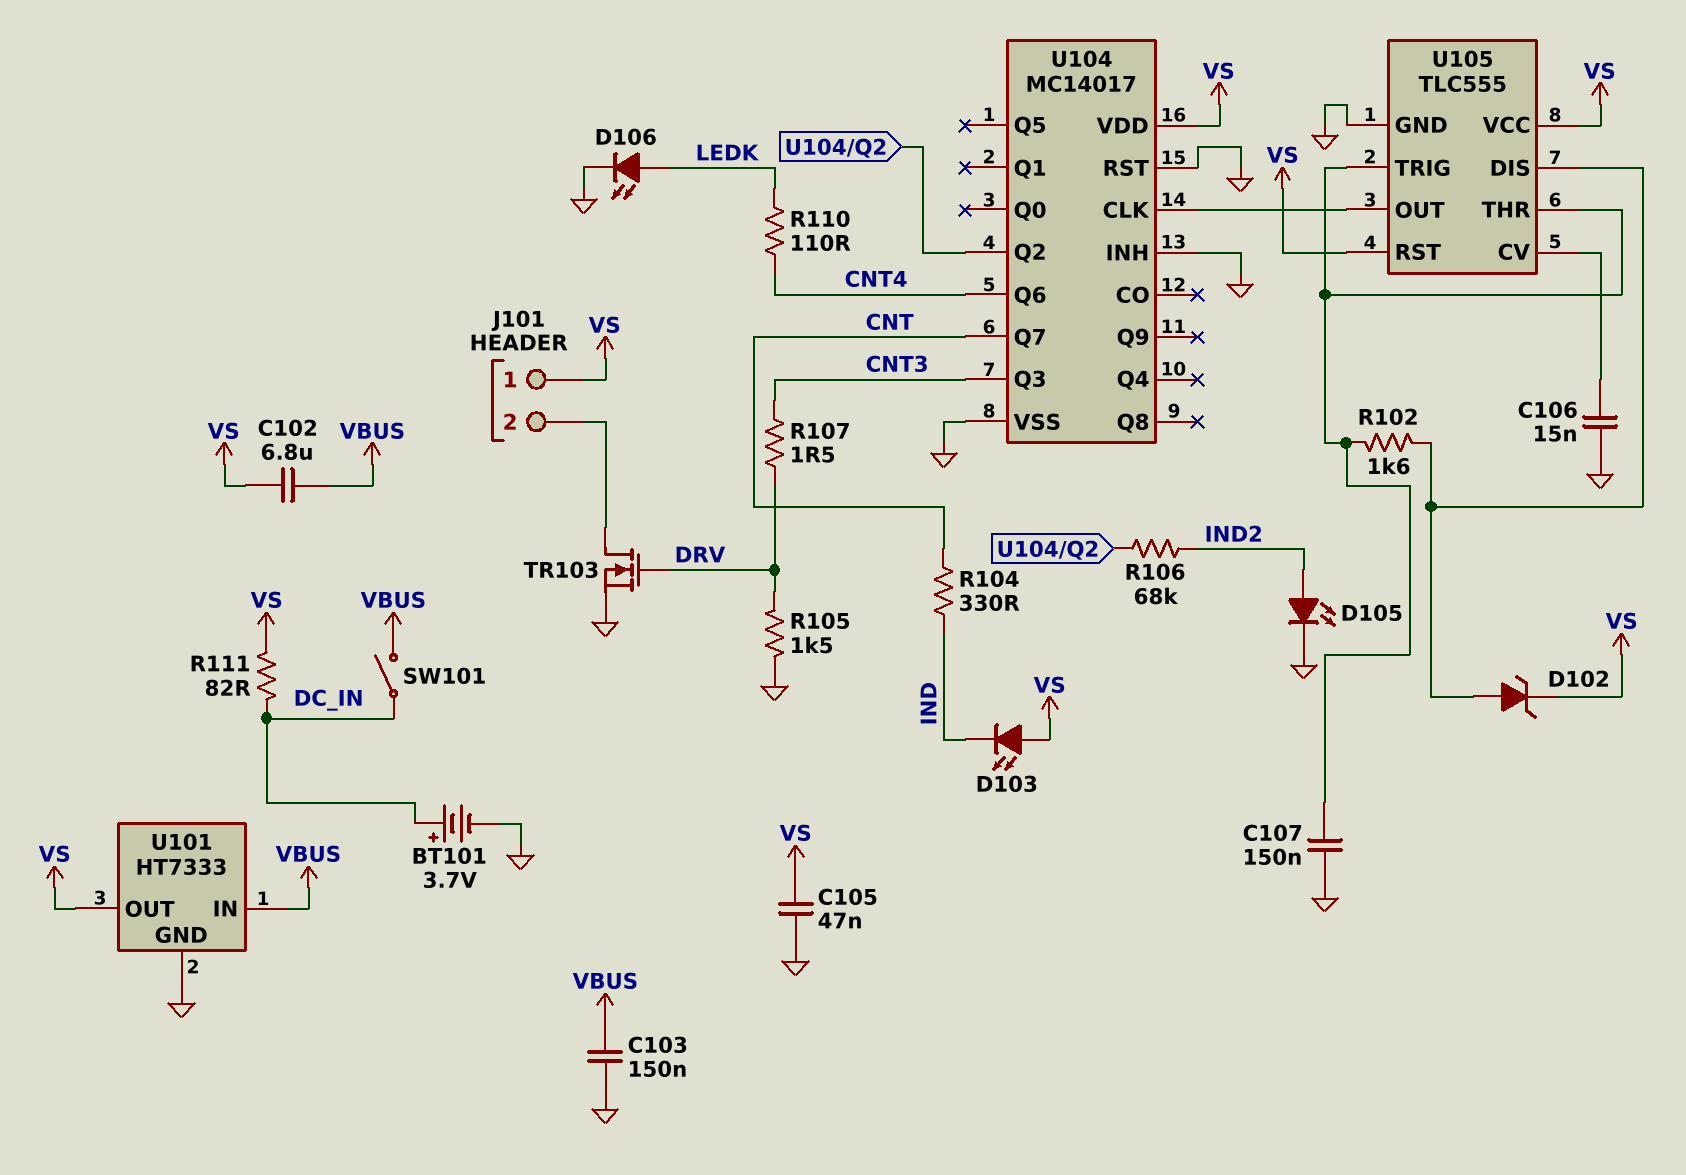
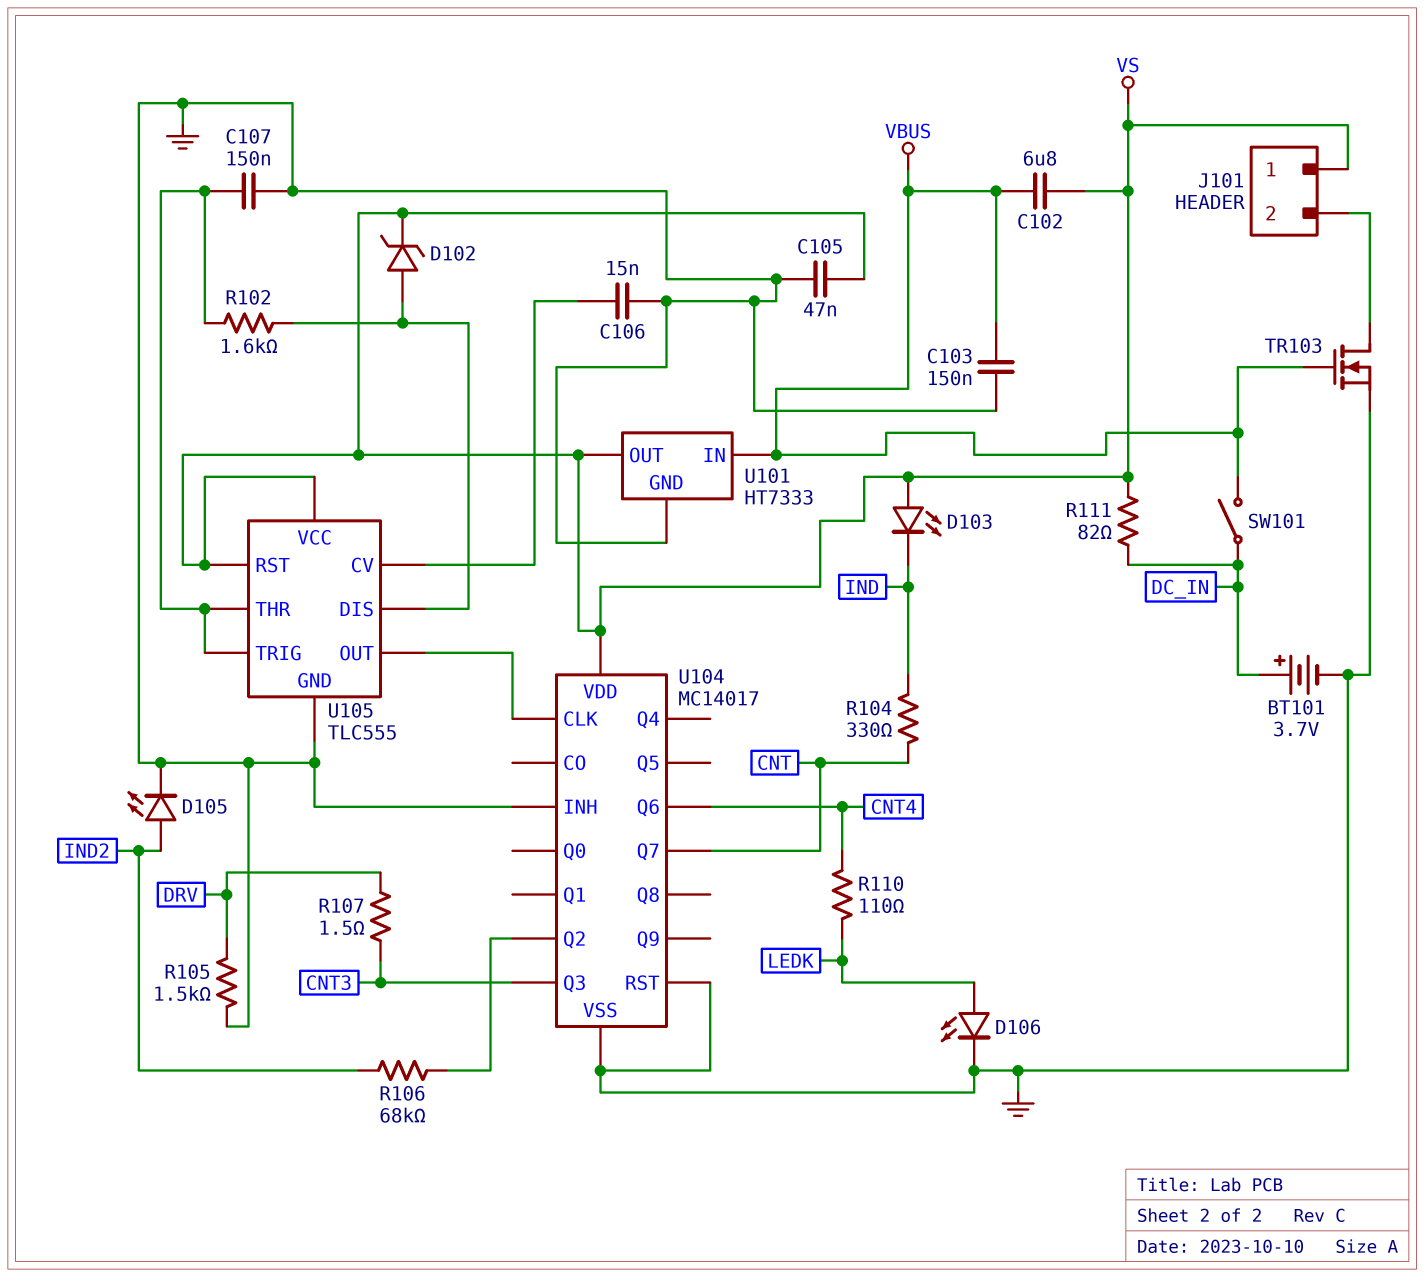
TR103: NMOS (G DRV, D J101/2, S GND) -> NMOS (G VBUS, D J101/2, S GND)

